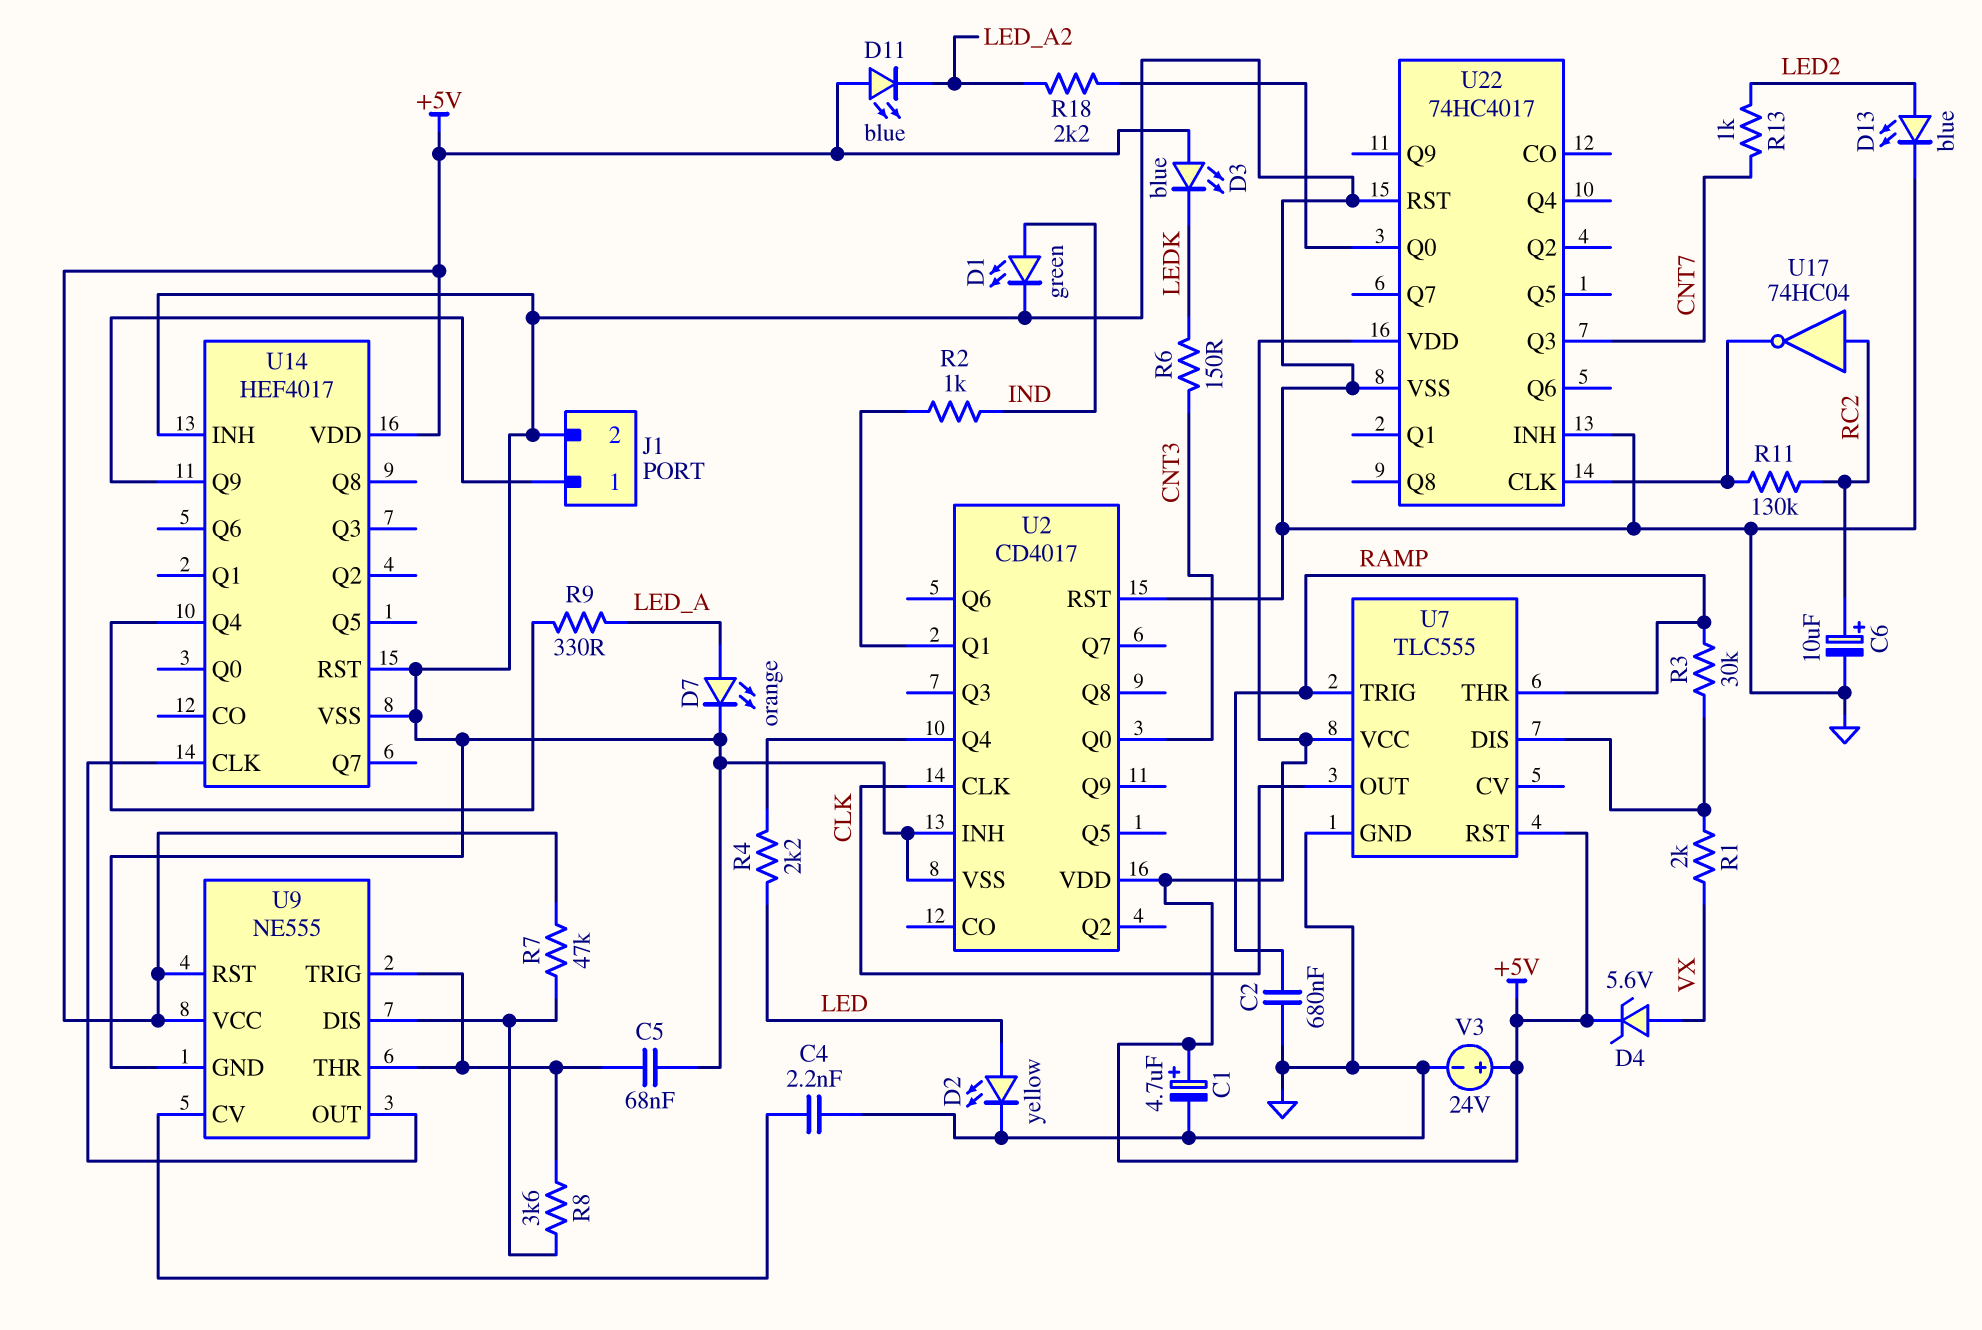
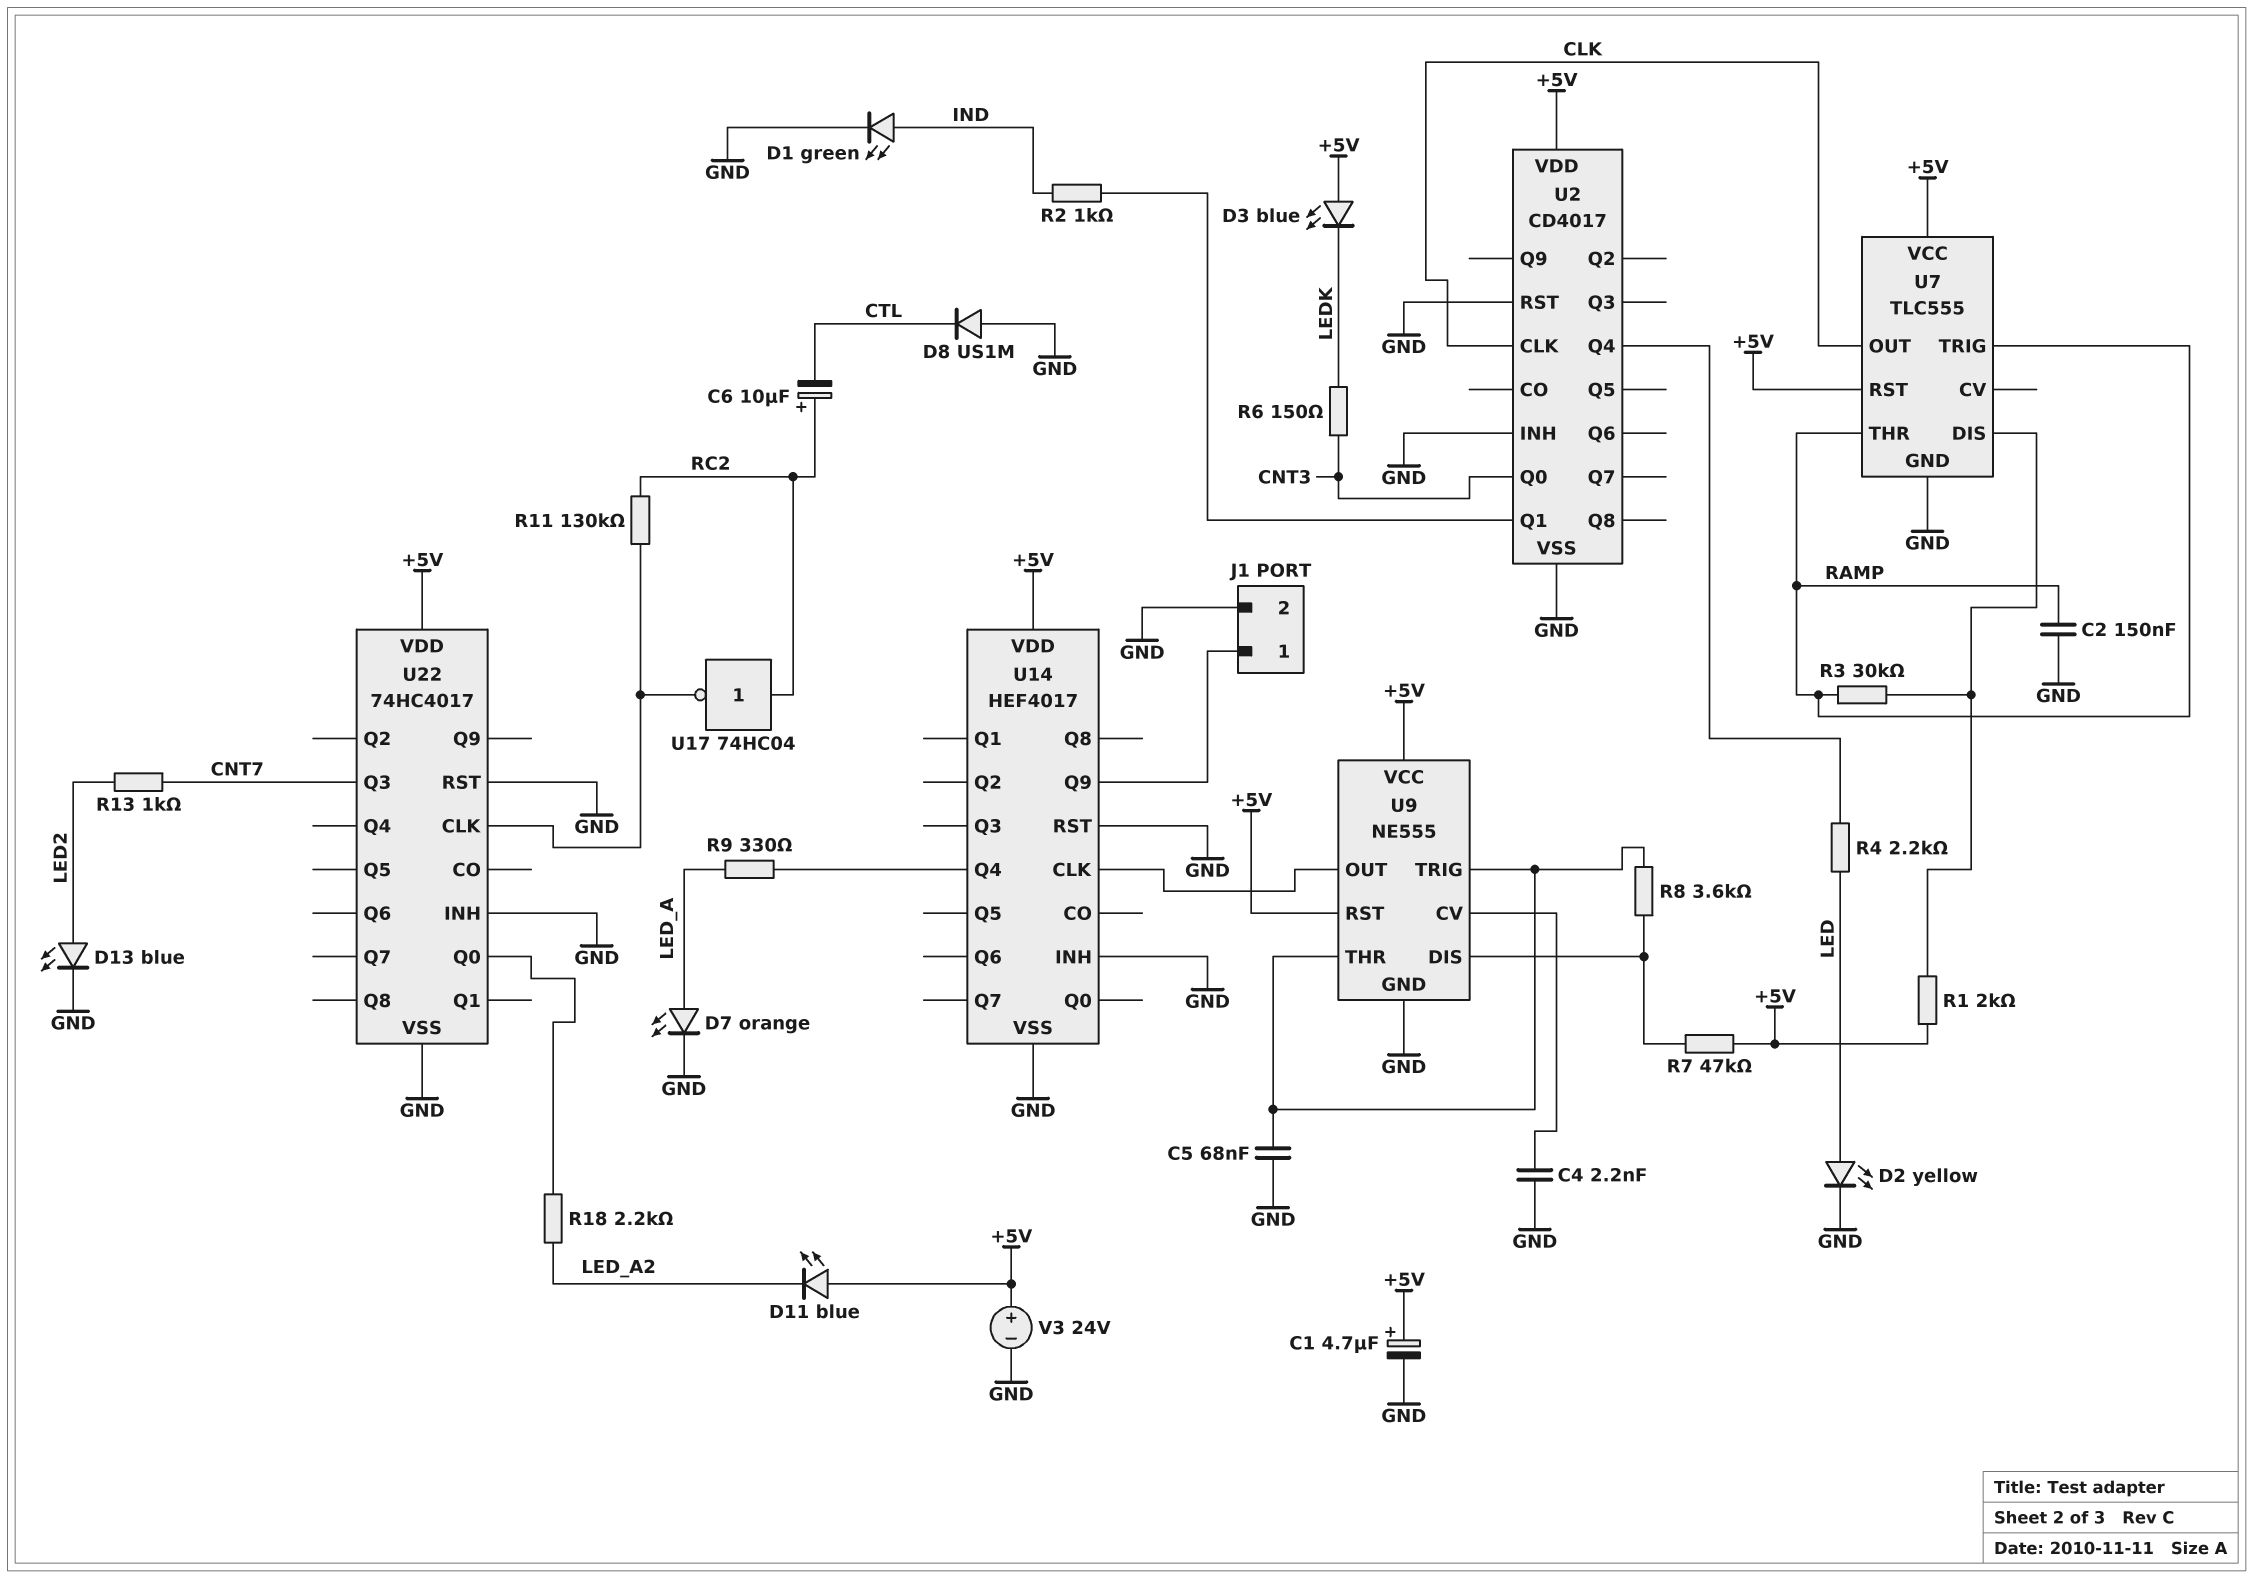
C2: 680nF (GND, RAMP) -> 150nF (GND, RAMP)
C6: 10uF (plus RC2, minus GND) -> 10uF (plus RC2, minus CTL)
D4: zener 5.6V (A VX, K +5V) -> none
D8: none -> diode US1M (A GND, K CTL)
R1: 2k (U7/DIS, VX) -> 2k (+5V, U7/DIS)

